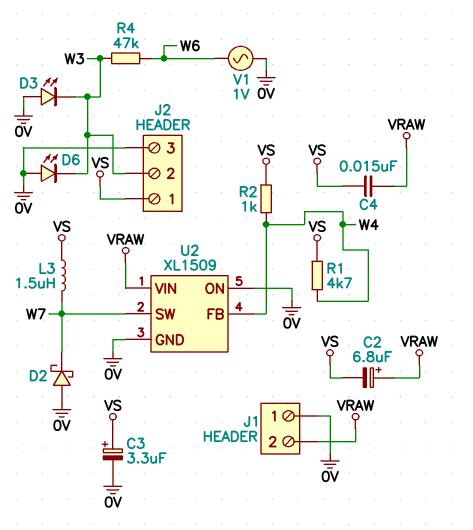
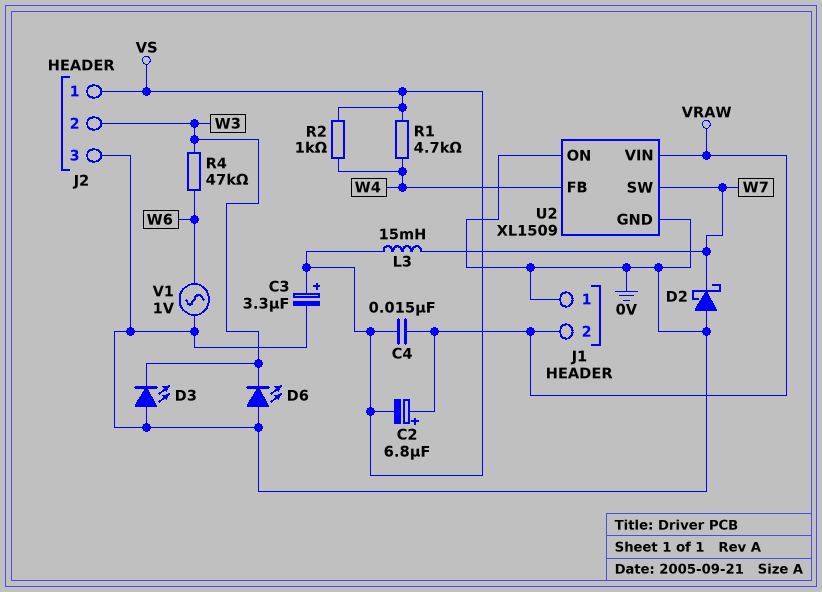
L3: 1.5uH (VS, W7) -> 15mH (VS, W7)

